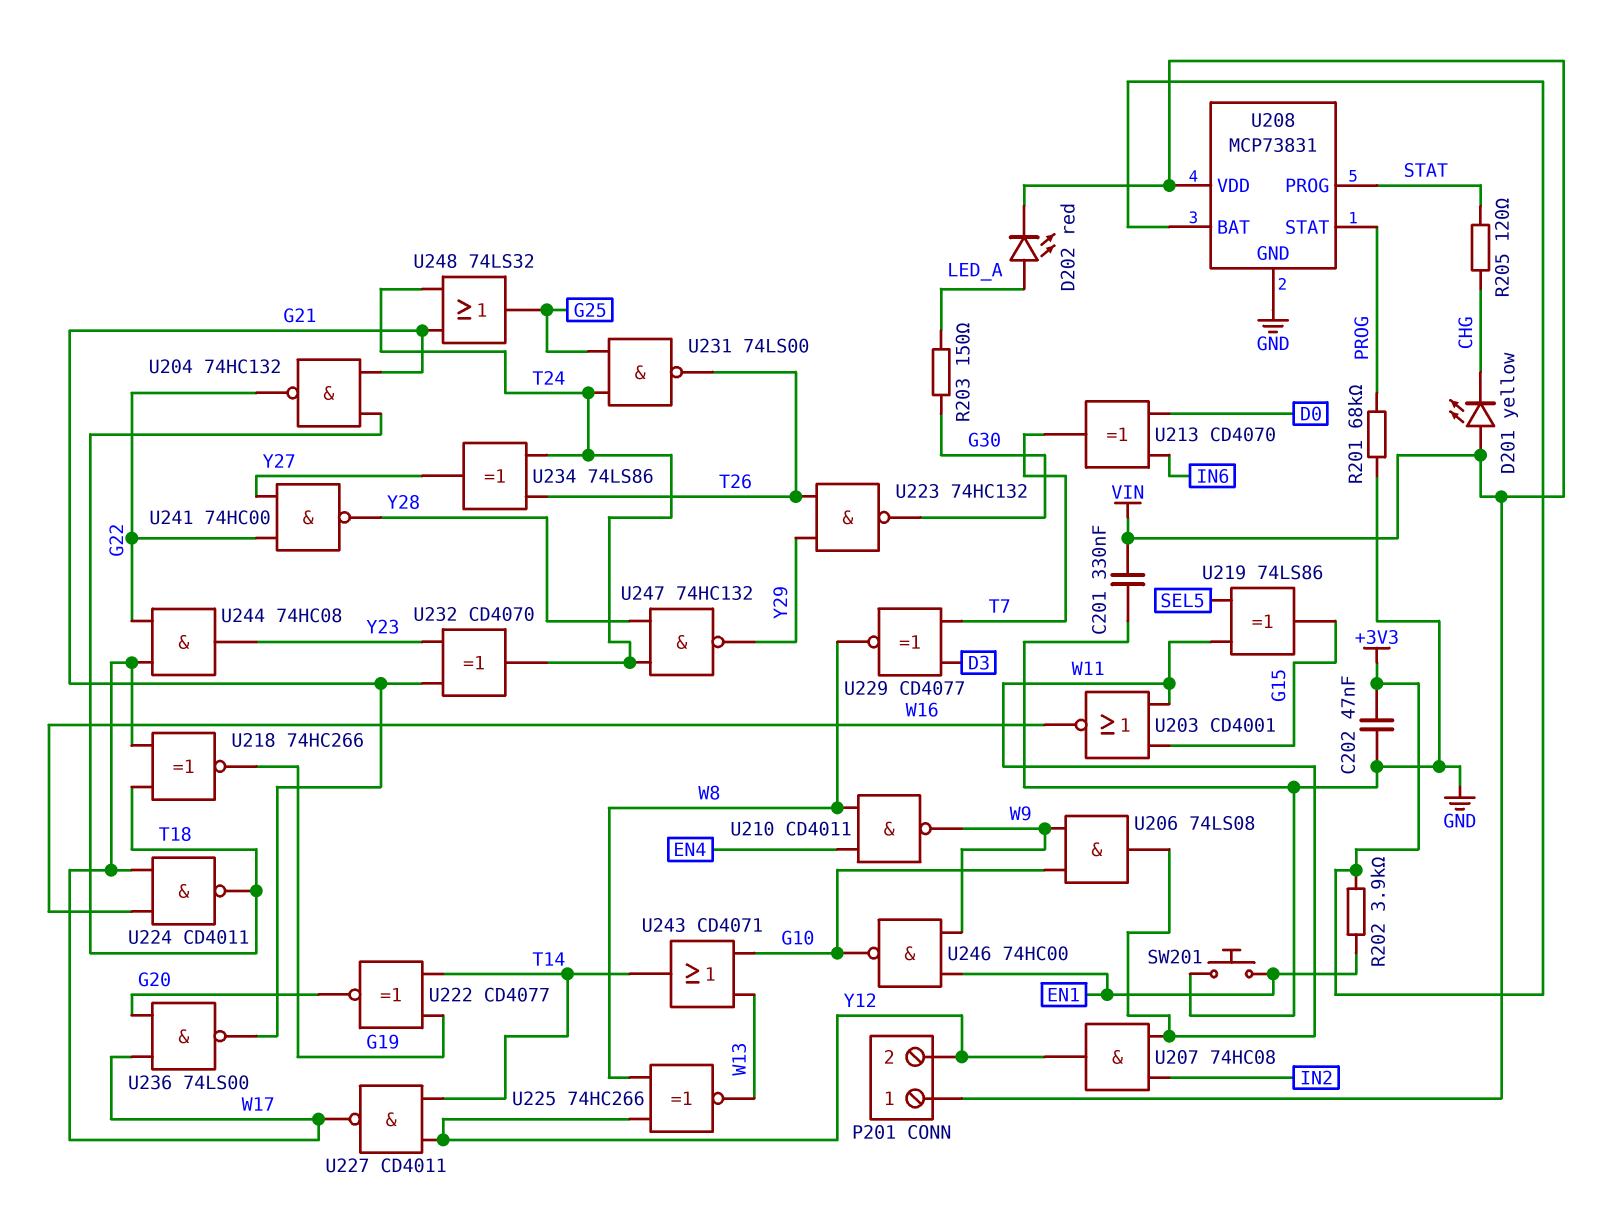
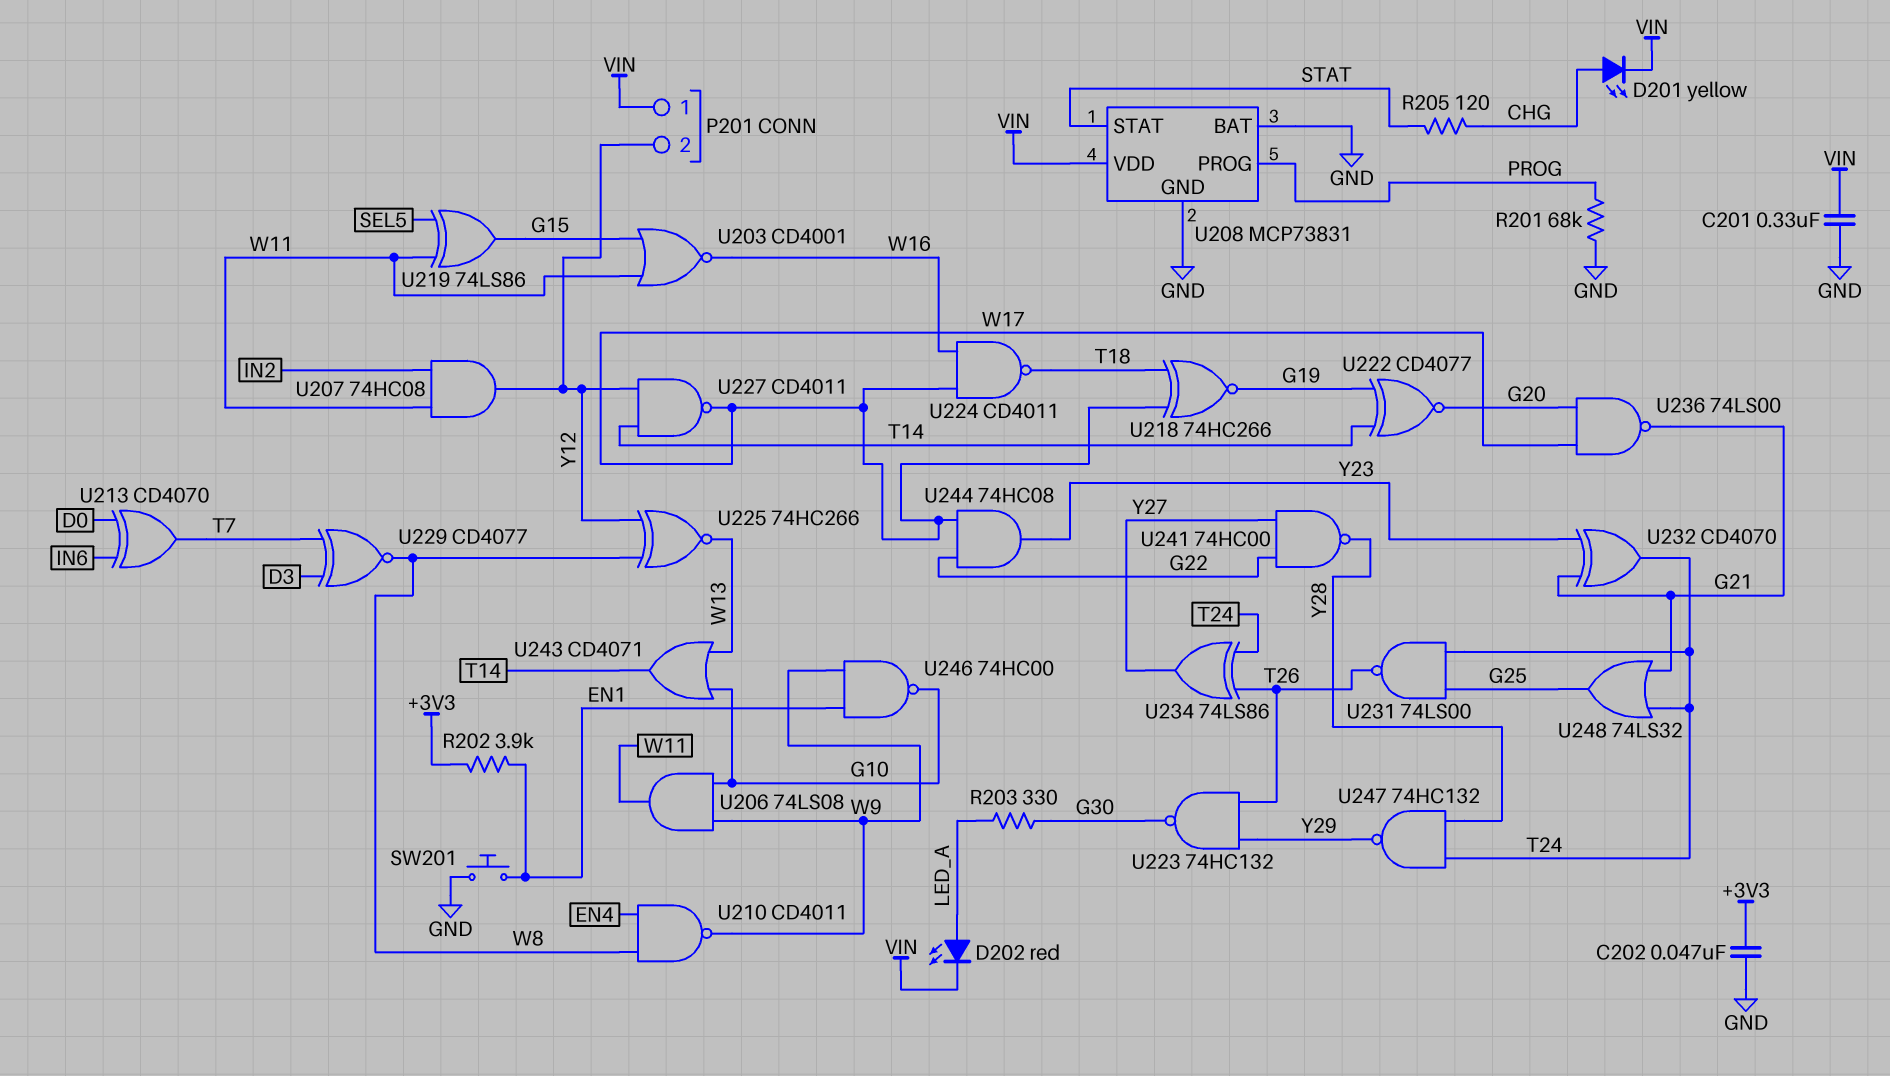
D201: LED yellow (A VIN, K CHG) -> LED yellow (A CHG, K VIN)
R203: 150 (G30, LED_A) -> 330 (G30, LED_A)
U204: NAND 74HC132 (in G21, in T18, out G22) -> none
U208 pin BAT: +3V3 -> GND
U208 pin PROG: STAT -> PROG
U208 pin STAT: PROG -> STAT

